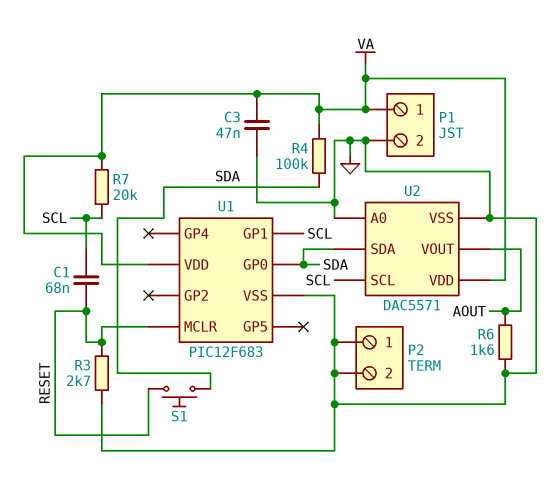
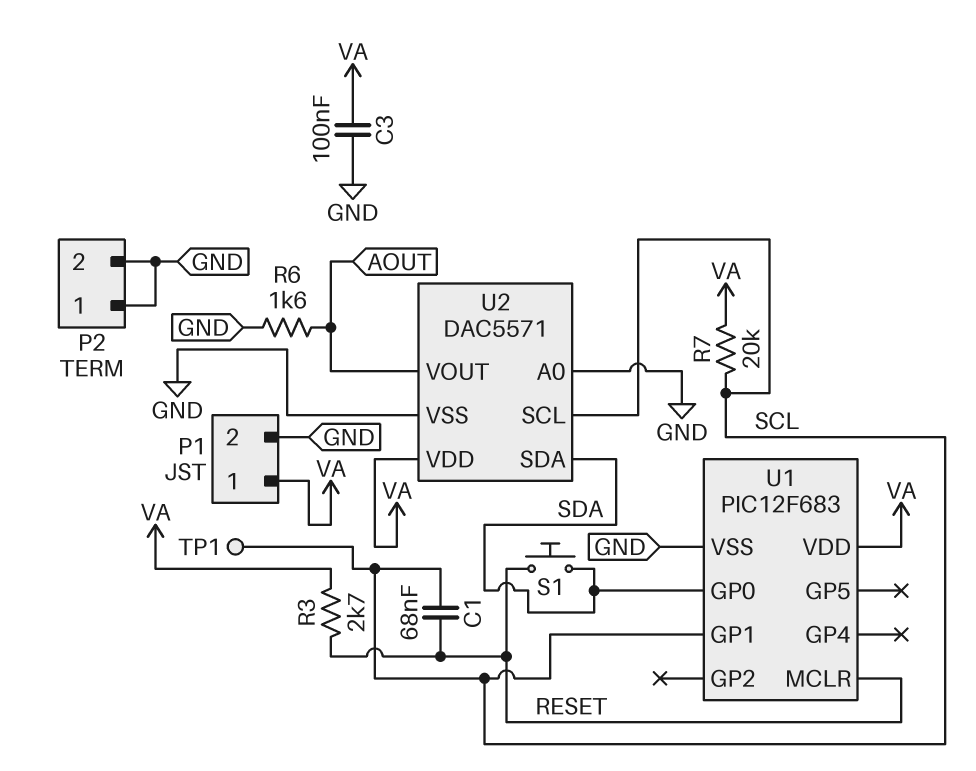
C3: 47nF (GND, VA) -> 100nF (GND, VA)
R3: 2.7k (GND, RESET) -> 2.7k (RESET, VA)
R4: 100k (SDA, VA) -> none
TP1: none -> test point (SCL)

